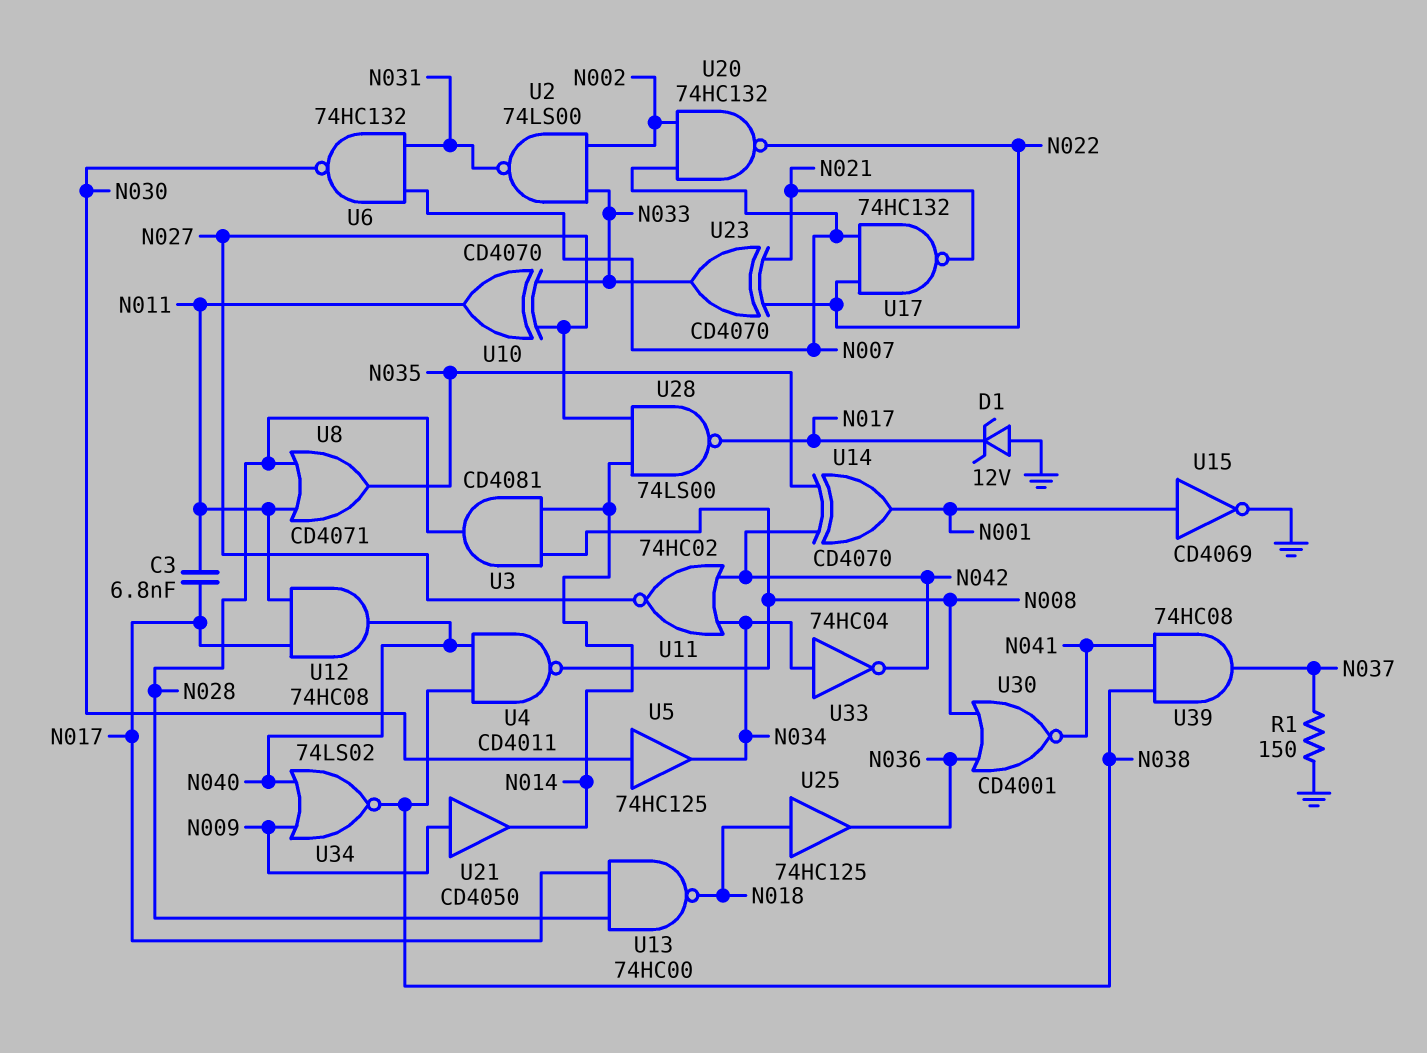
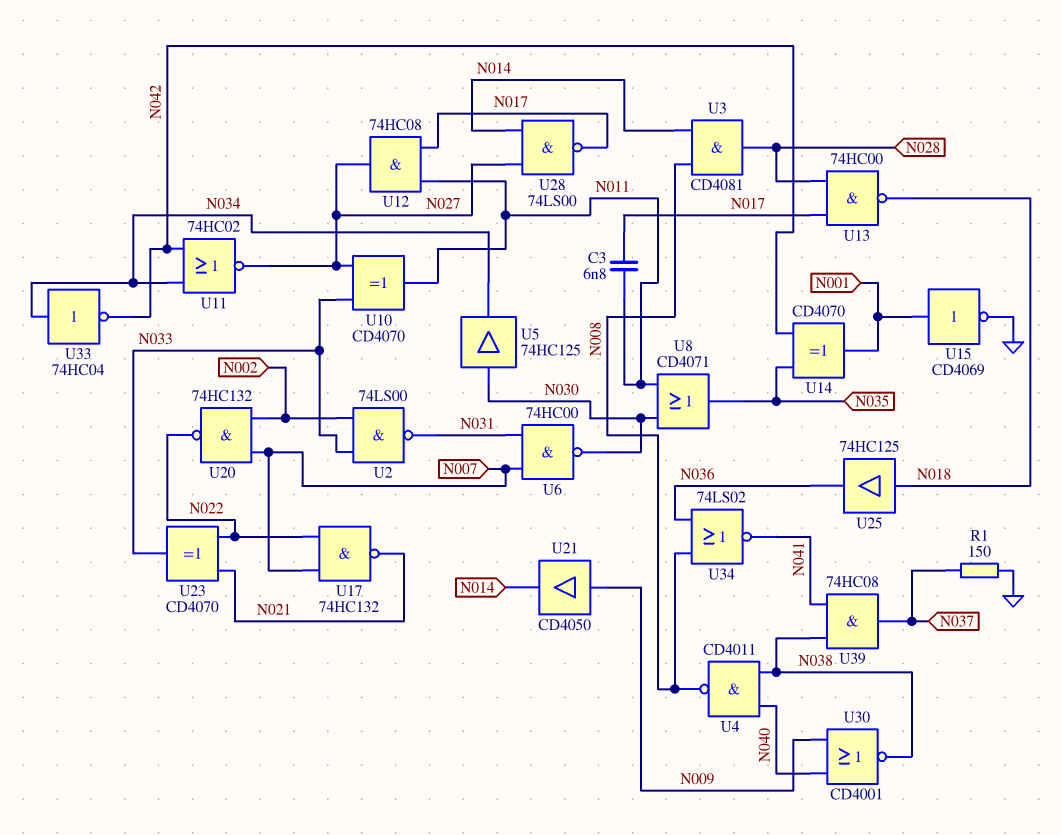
D1: zener 12V (A GND, K N017) -> none
U6: NAND 74HC132 (in N007, in N031, out N030) -> NAND 74HC00 (in N007, in N031, out N030)
U8: OR CD4071 (in N011, in N028, out N035) -> OR CD4071 (in N011, in N030, out N035)
U12: AND 74HC08 (in N011, in N017, out N040) -> AND 74HC08 (in N011, in N017, out N027)
U30: NOR CD4001 (in N008, in N036, out N041) -> NOR CD4001 (in N009, in N040, out N038)
U34: NOR 74LS02 (in N009, in N040, out N038) -> NOR 74LS02 (in N008, in N036, out N041)

